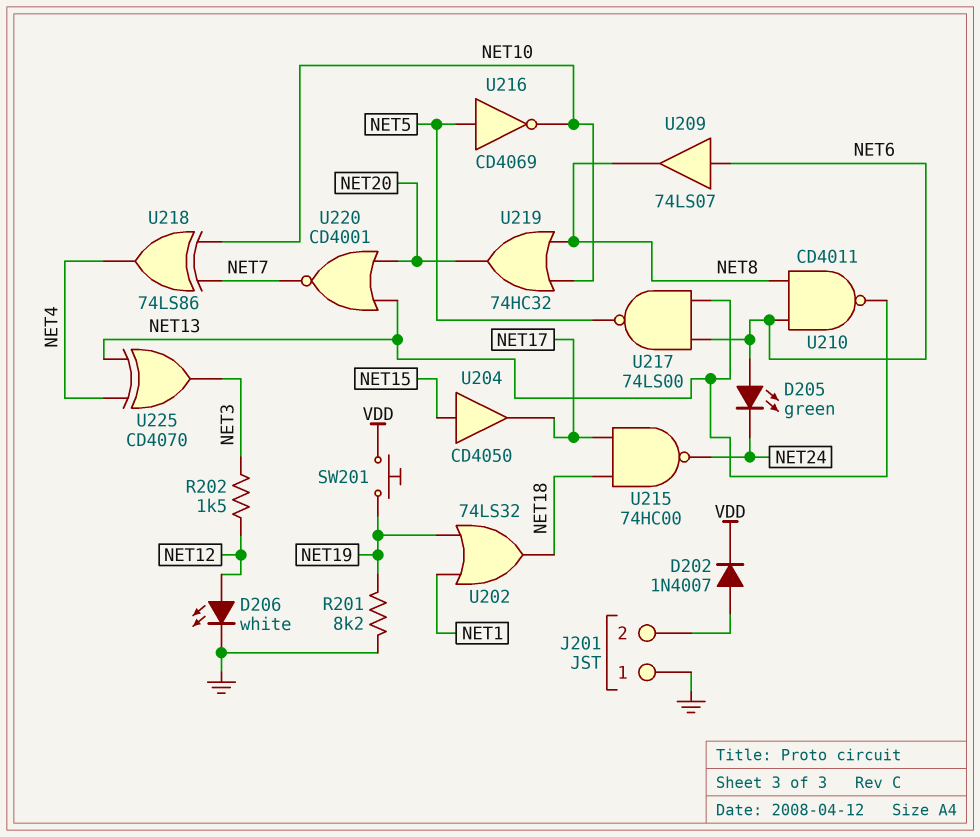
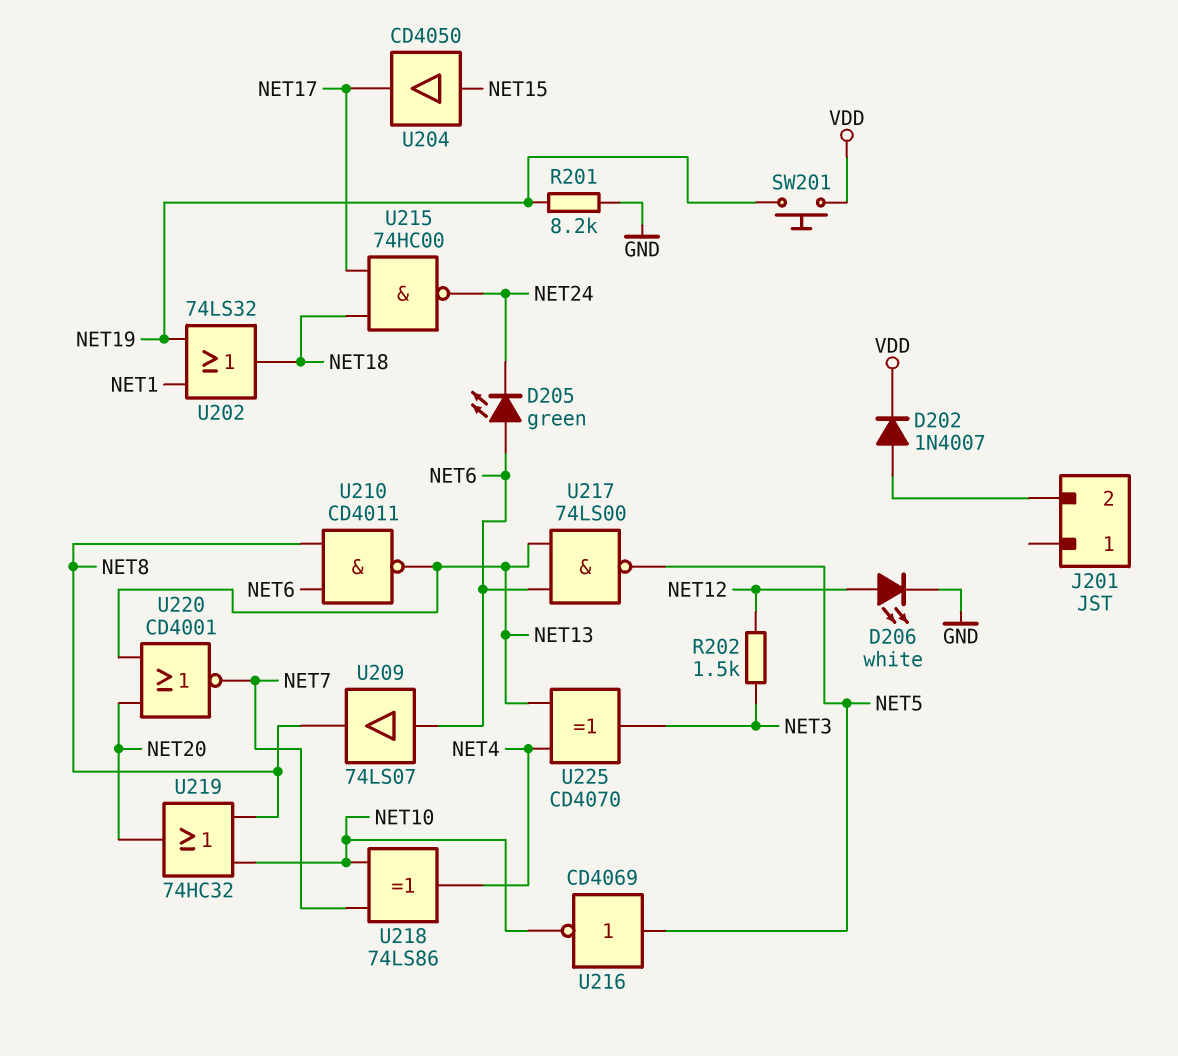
J201 pin 1: GND -> none

